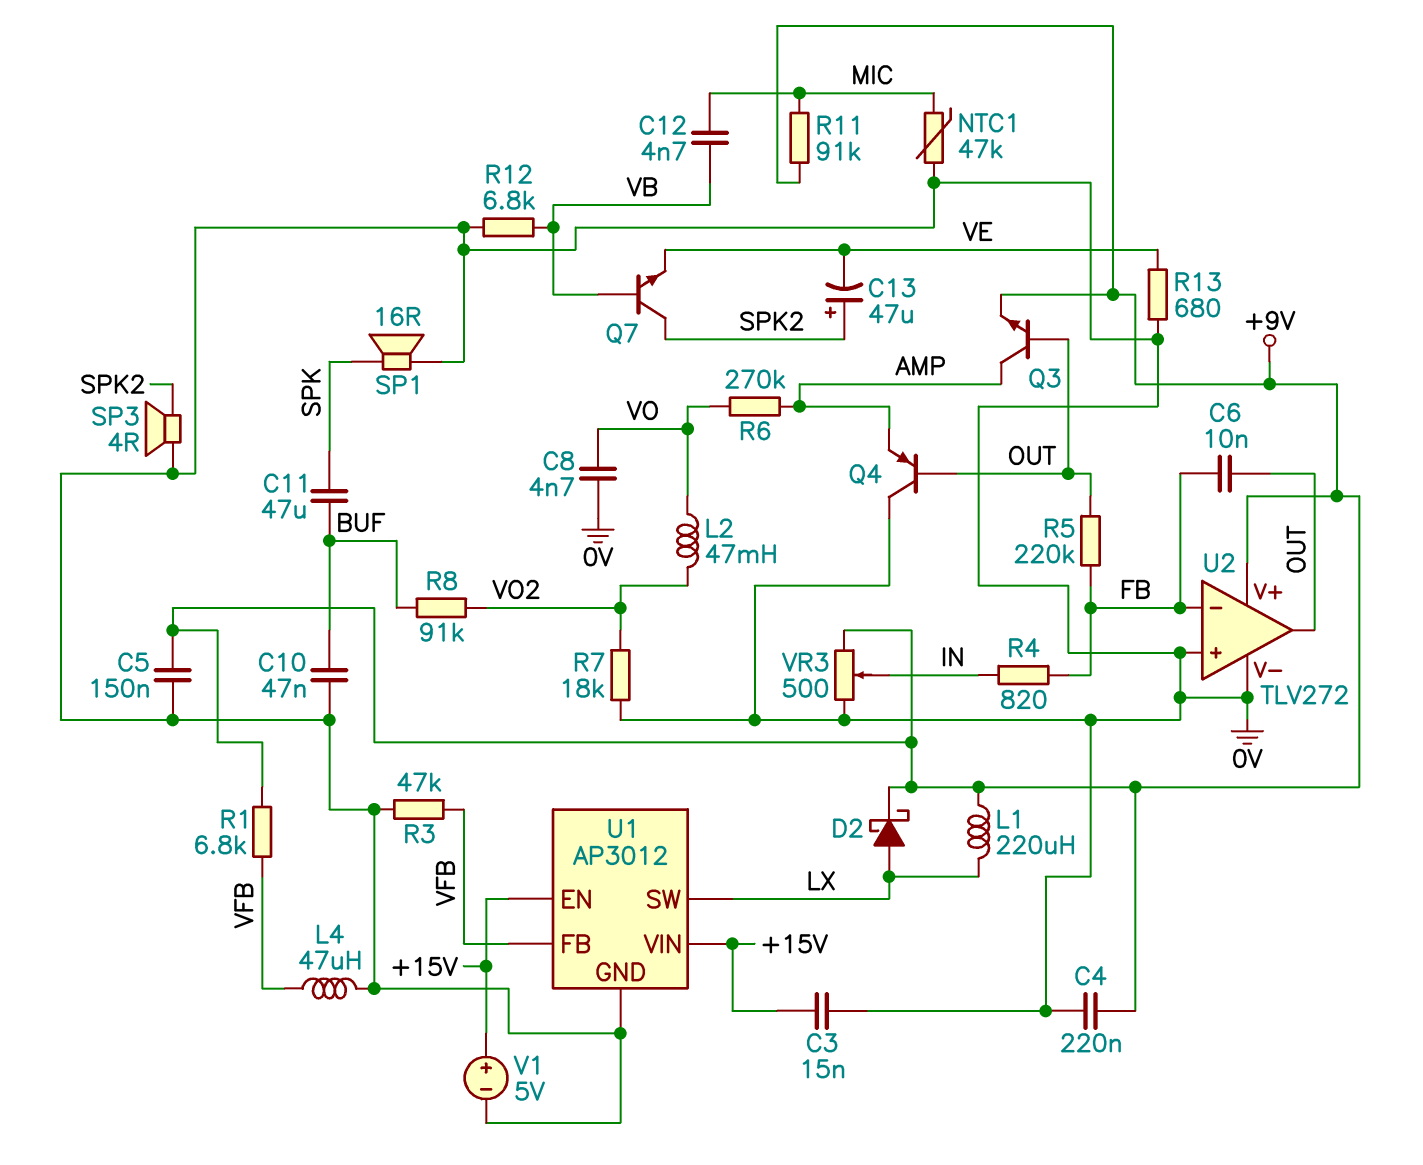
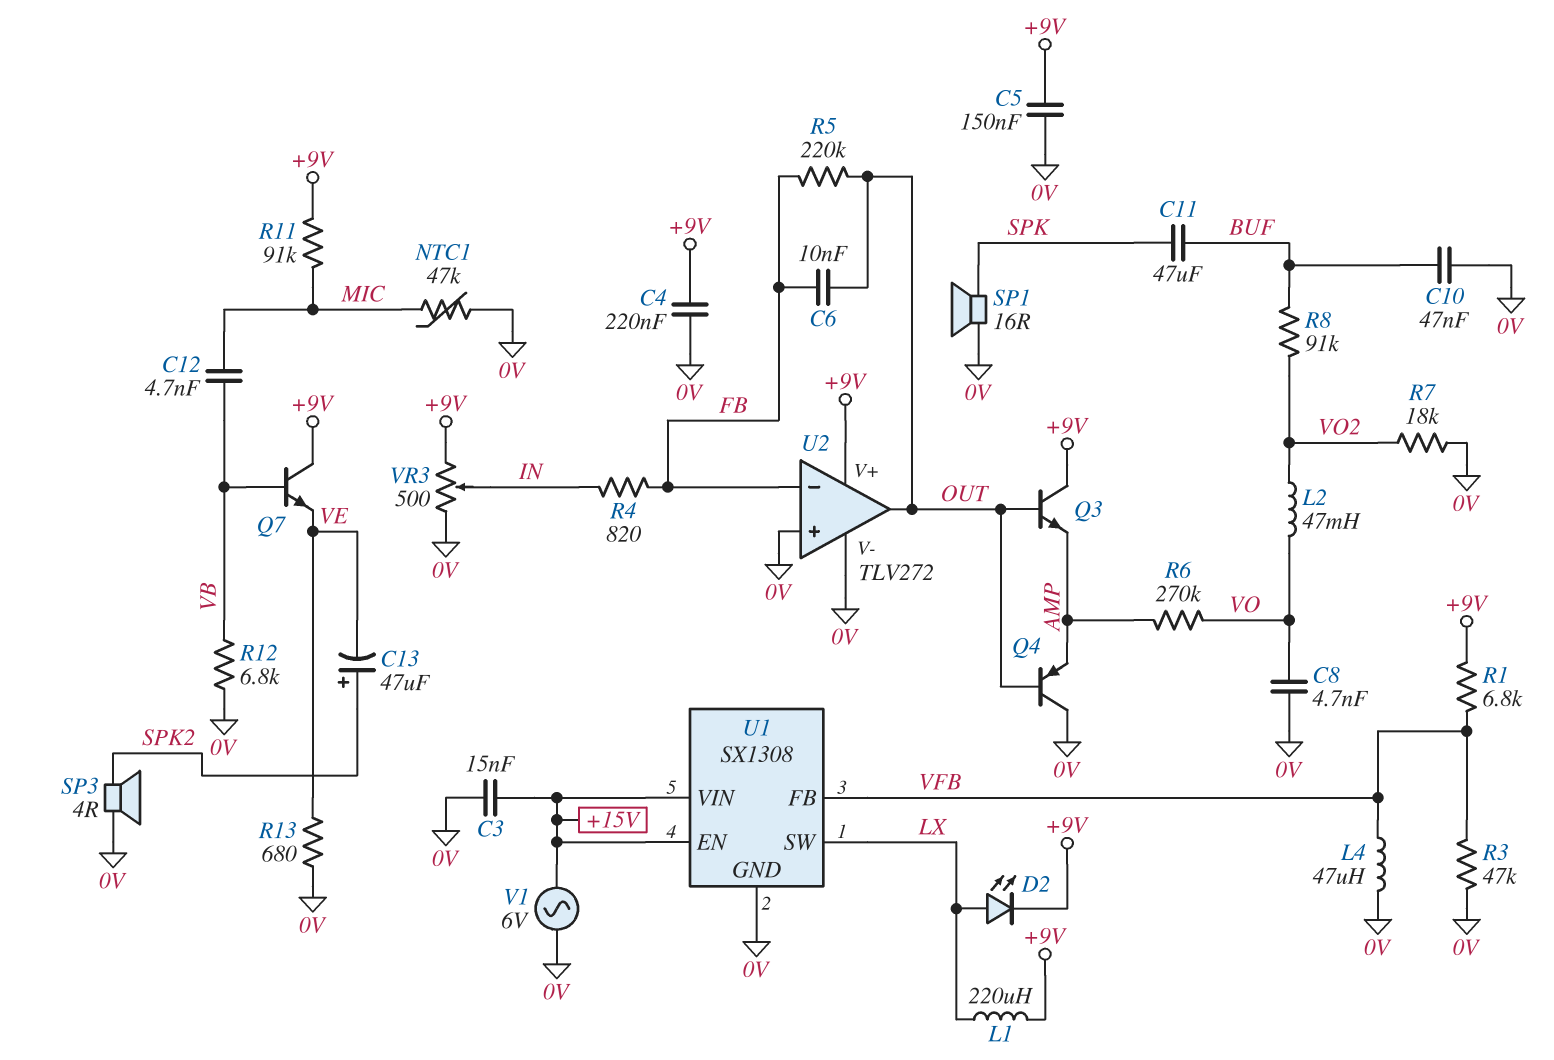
D2: schottky (A LX, K +9V) -> LED (A LX, K +9V)
Q3: NPN (B OUT, C AMP, E +9V) -> NPN (B OUT, C +9V, E AMP)
Q7: NPN (B VB, C SPK2, E VE) -> NPN (B VB, C +9V, E VE)
U1: AP3012 -> SX1308
V1: 5V (plus +15V, minus 0V) -> AC 6V (+15V, 0V)

